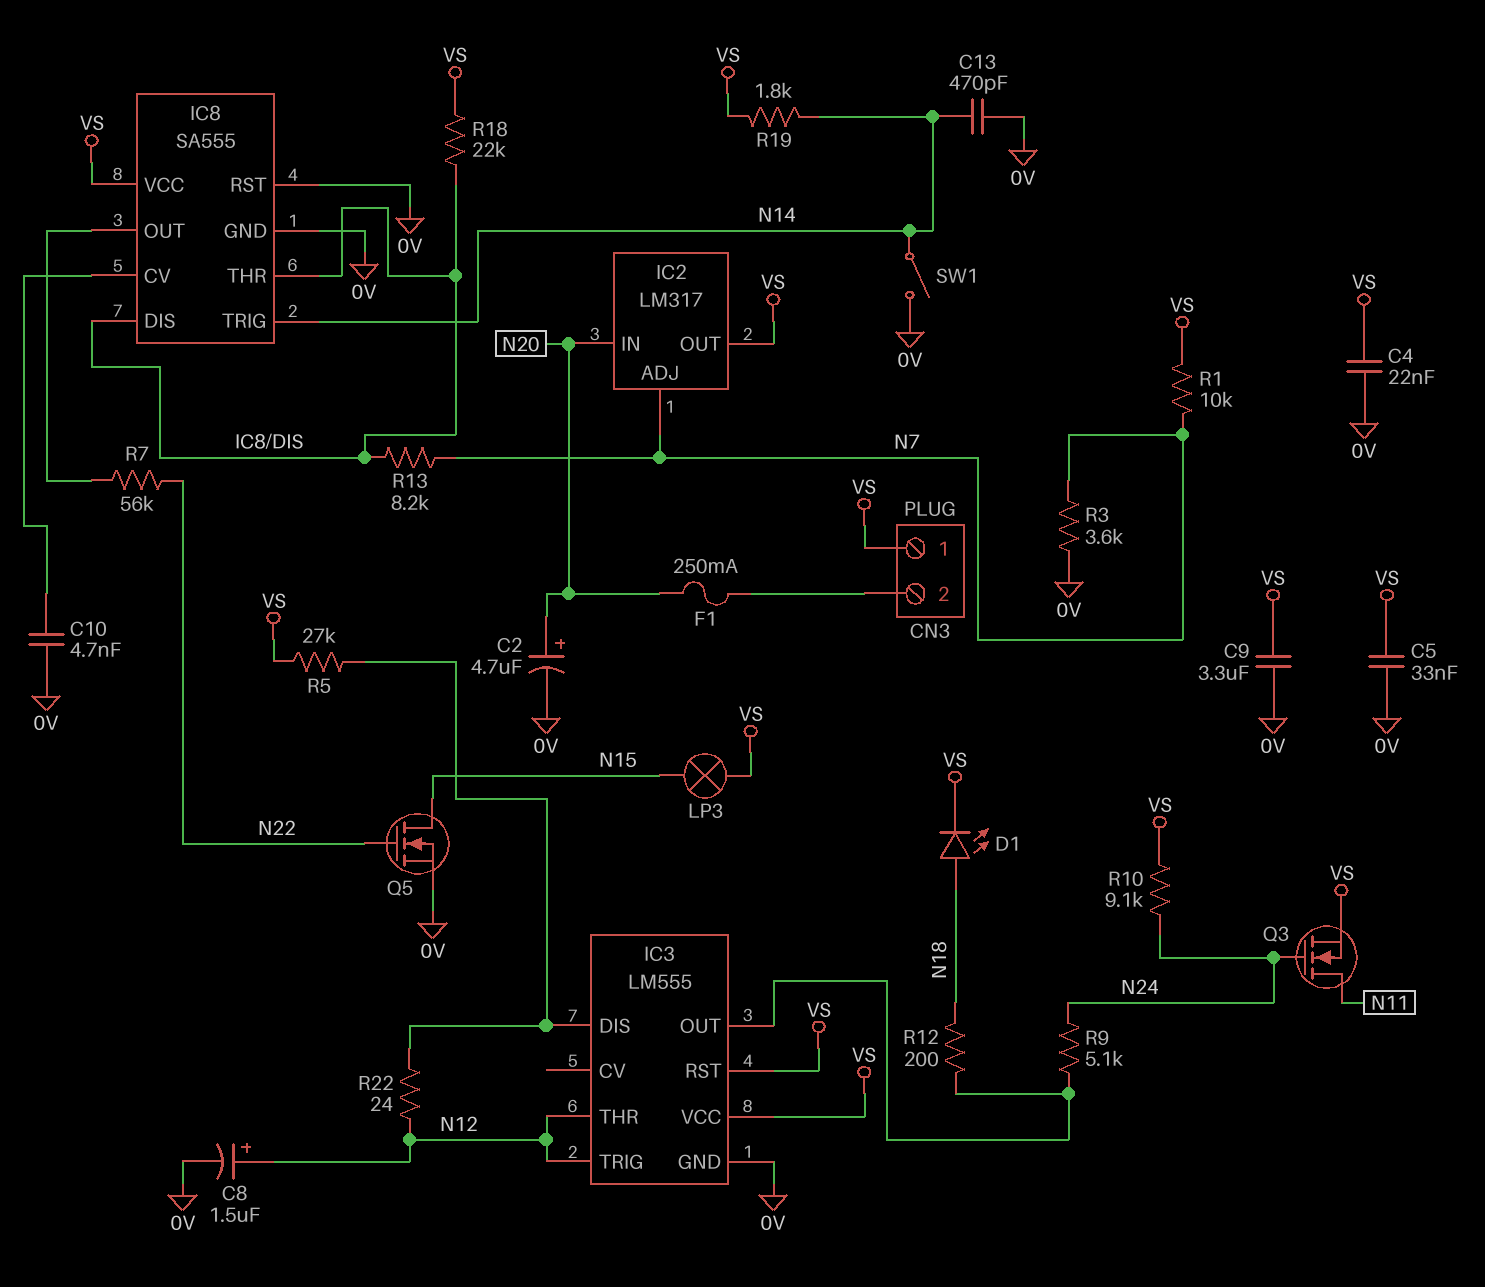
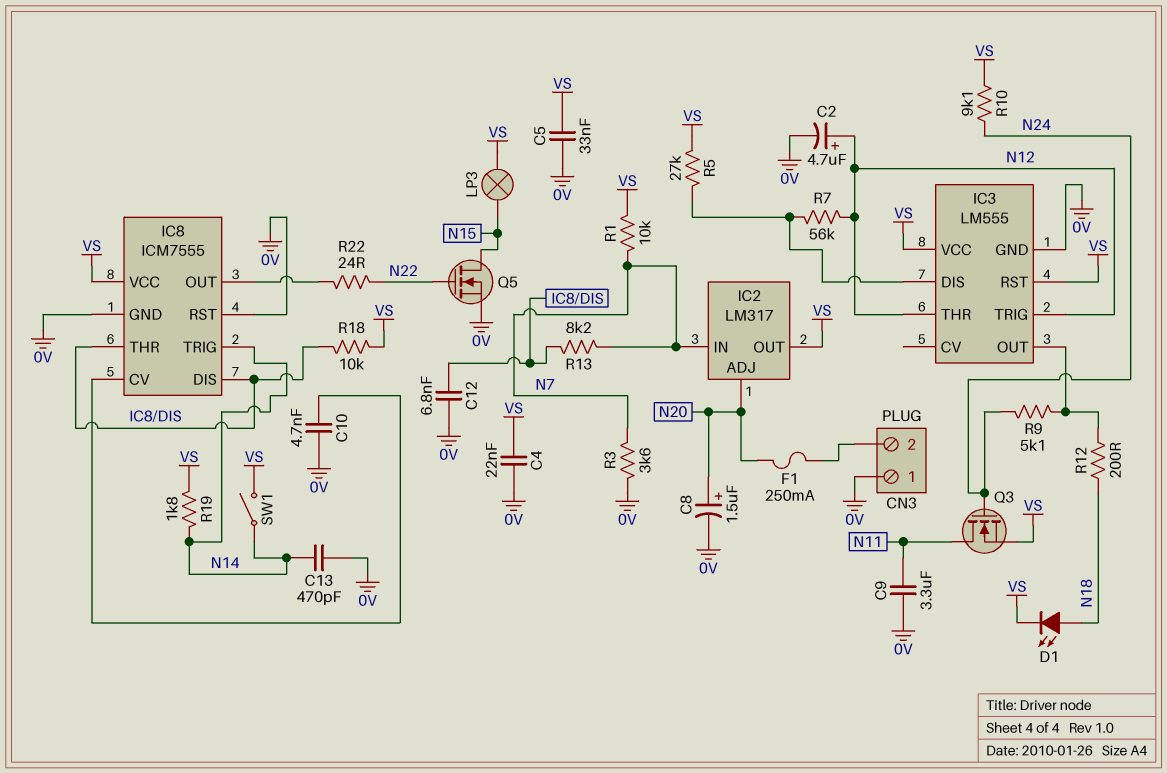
C2: 4.7uF (plus N20, minus 0V) -> 4.7uF (plus N12, minus 0V)
C8: 1.5uF (plus N12, minus 0V) -> 1.5uF (plus N20, minus 0V)
C9: 3.3uF (0V, VS) -> 3.3uF (0V, N11)
C12: none -> 6.8nF (0V, IC8/DIS)
CN3 pin 1: VS -> 0V
IC2 pin ADJ: N7 -> N20
IC2 pin IN: N20 -> N7
IC8: SA555 -> ICM7555
R7: 56k (IC8/OUT, N22) -> 56k (IC3/DIS, N12)
R18: 22k (IC8/DIS, VS) -> 10k (IC8/DIS, VS)
R22: 24 (IC3/DIS, N12) -> 24 (IC8/OUT, N22)
SW1: switch (0V, N14) -> switch (N14, VS)

